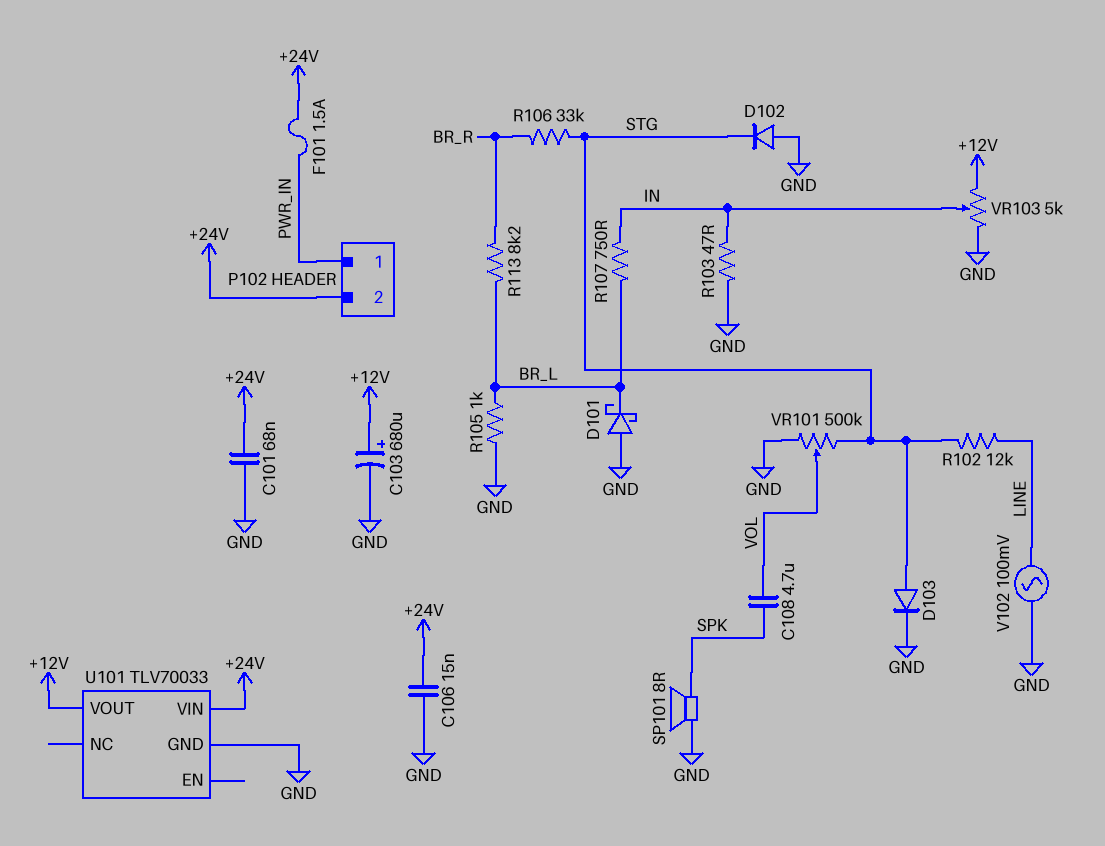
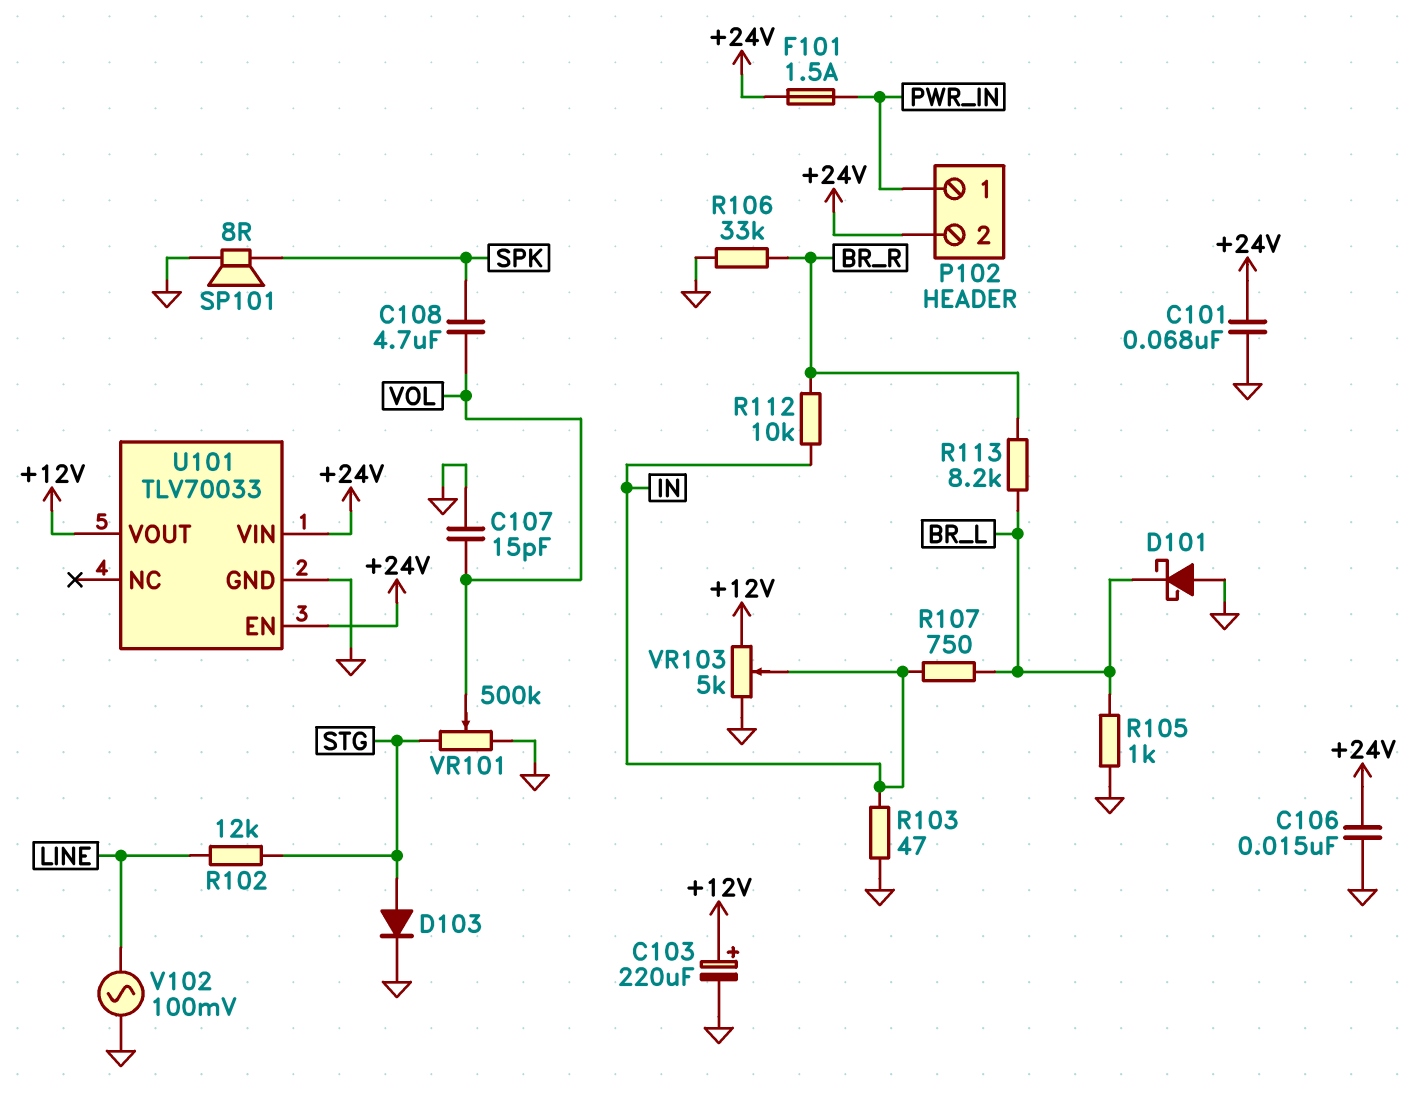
C103: 680uF (plus +12V, minus GND) -> 220uF (plus +12V, minus GND)
C107: none -> 15pF (GND, VOL)
D102: diode (A GND, K STG) -> none
R106: 33k (BR_R, STG) -> 33k (BR_R, GND)
R112: none -> 10k (BR_R, IN)
U101 pin EN: none -> +24V

